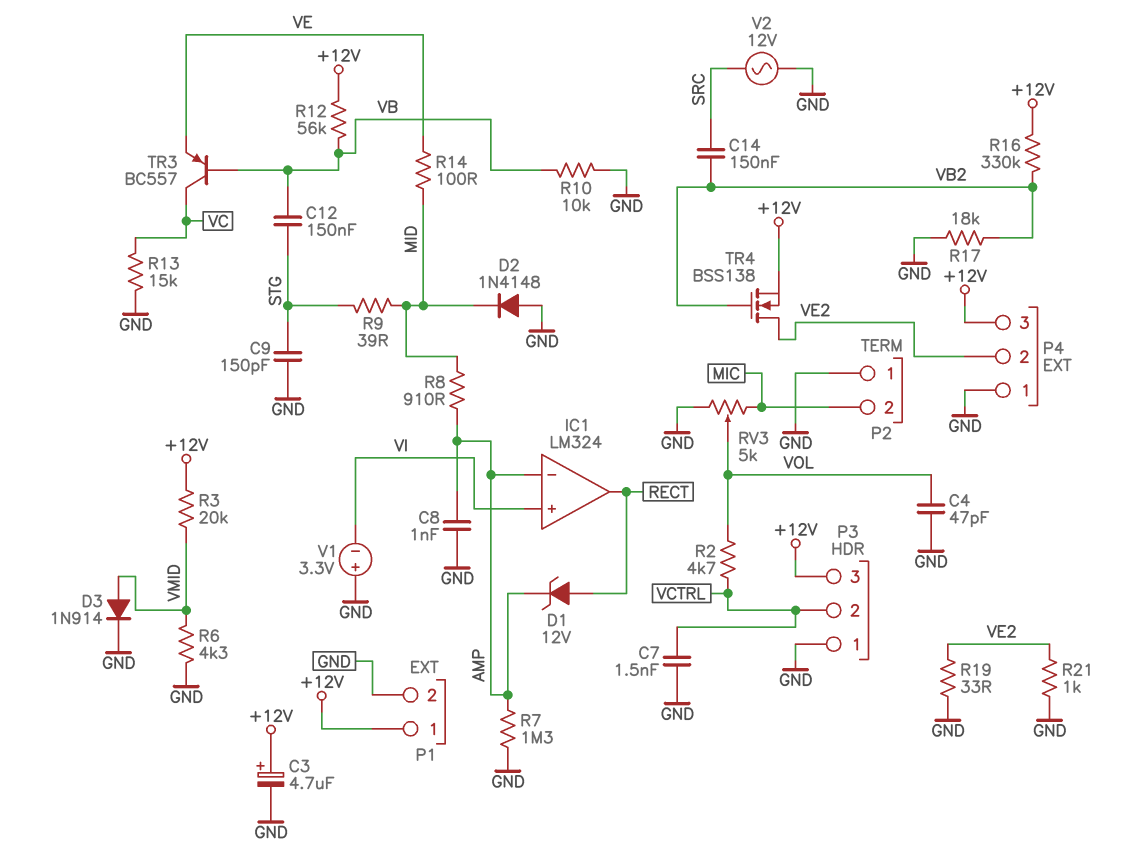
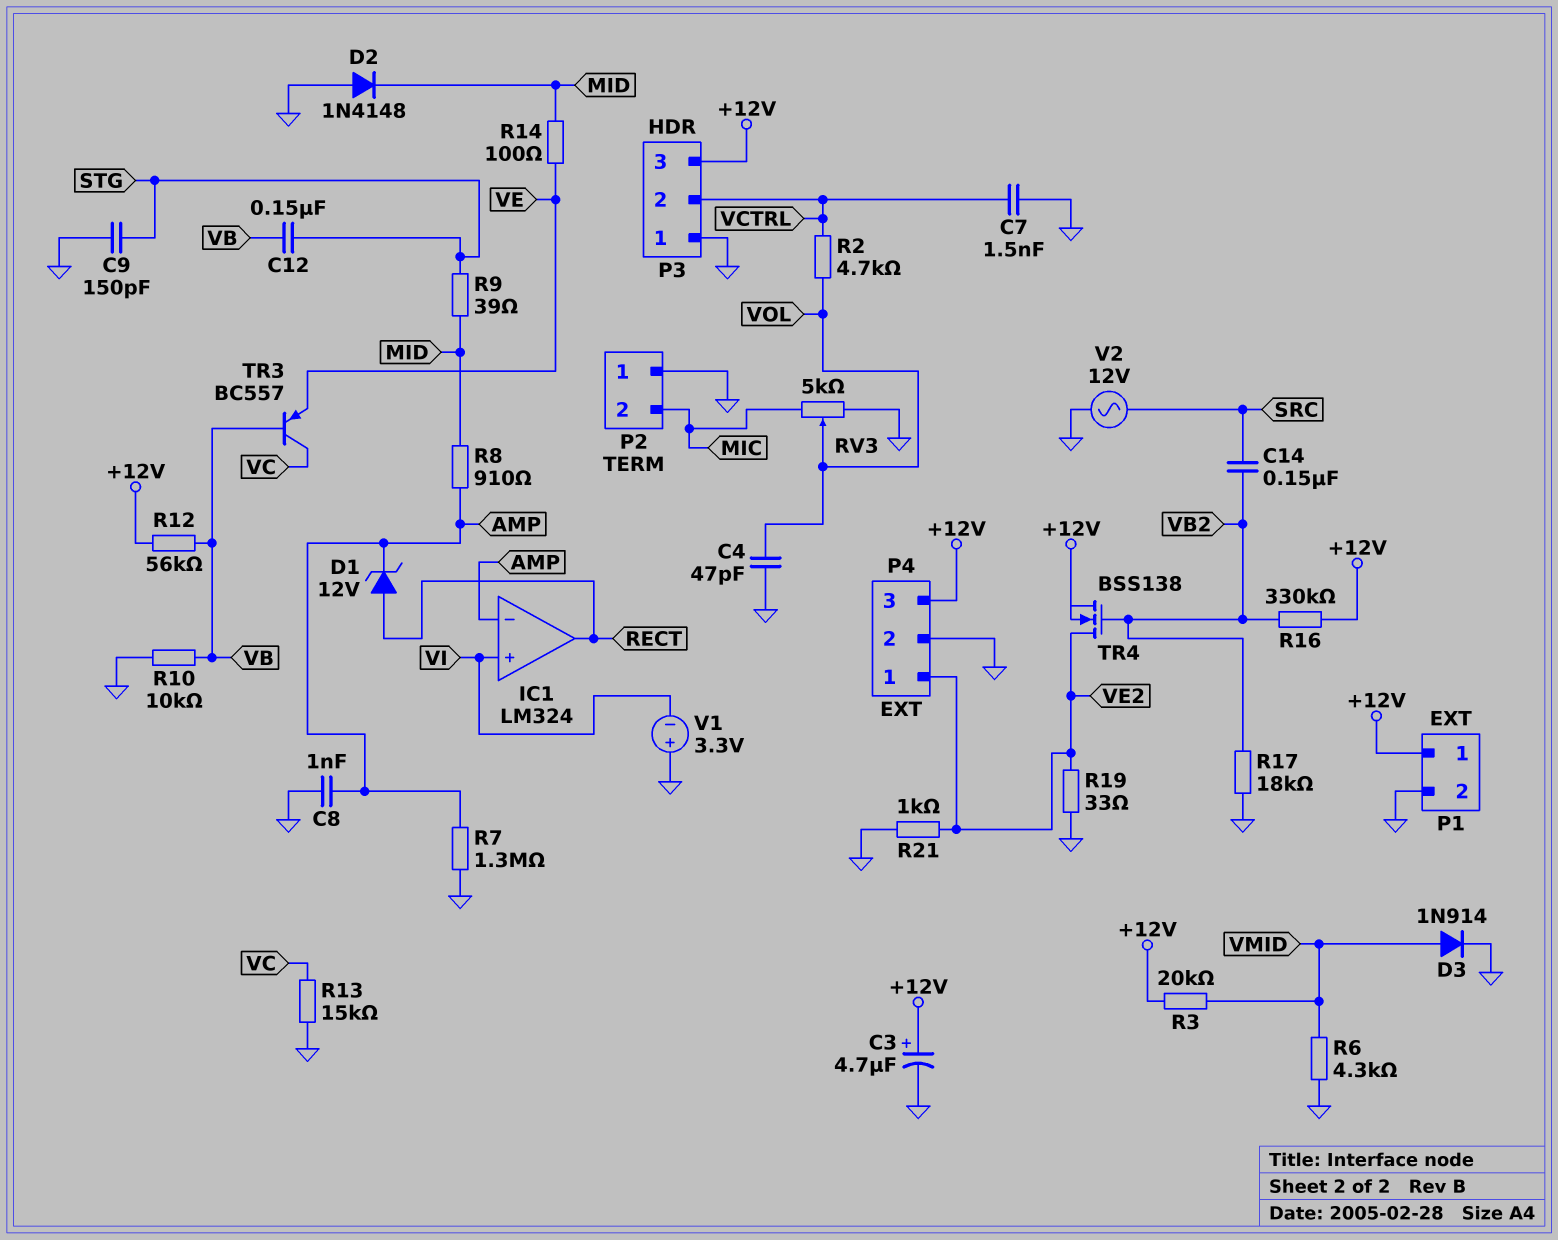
P4 pin 1: GND -> VE2
P4 pin 2: VE2 -> GND

